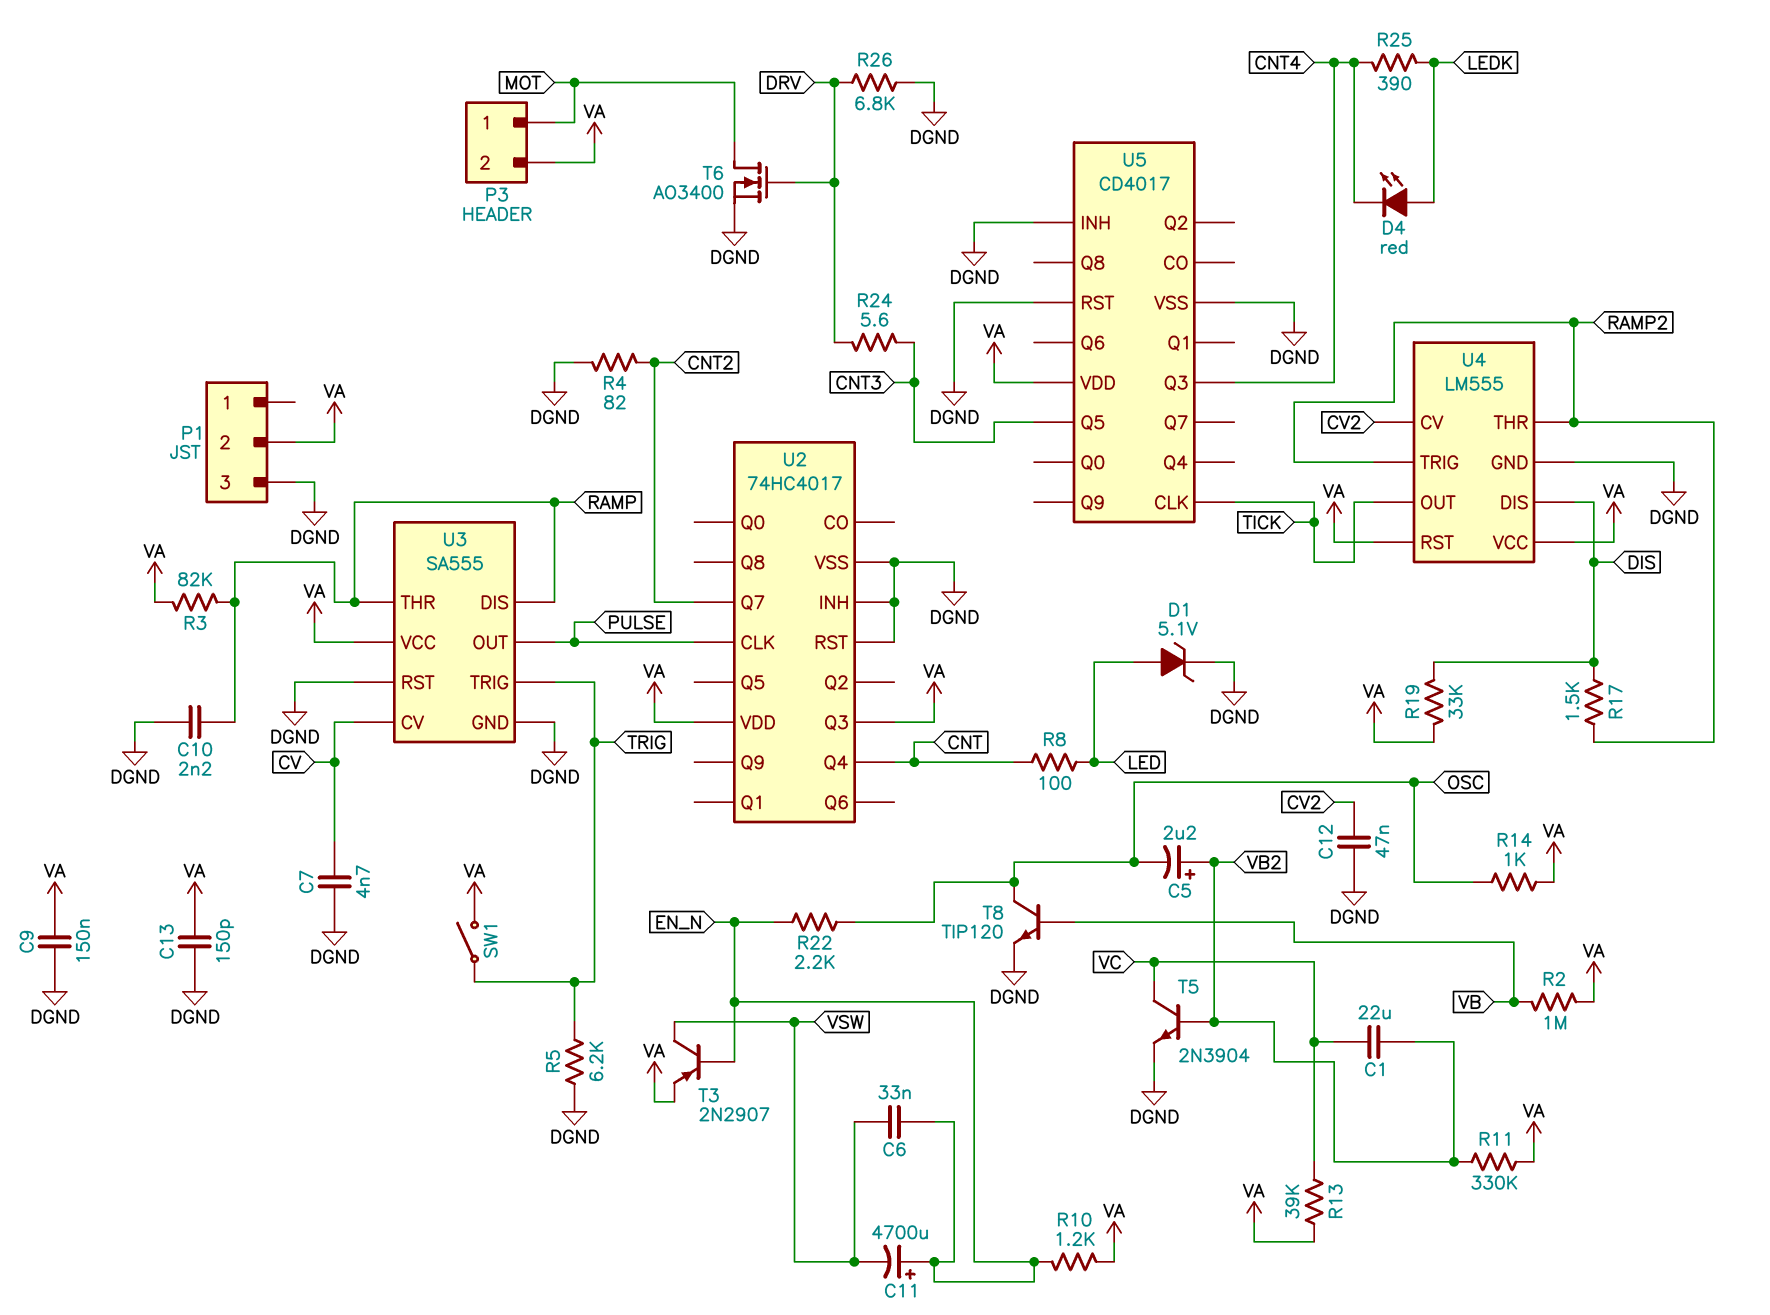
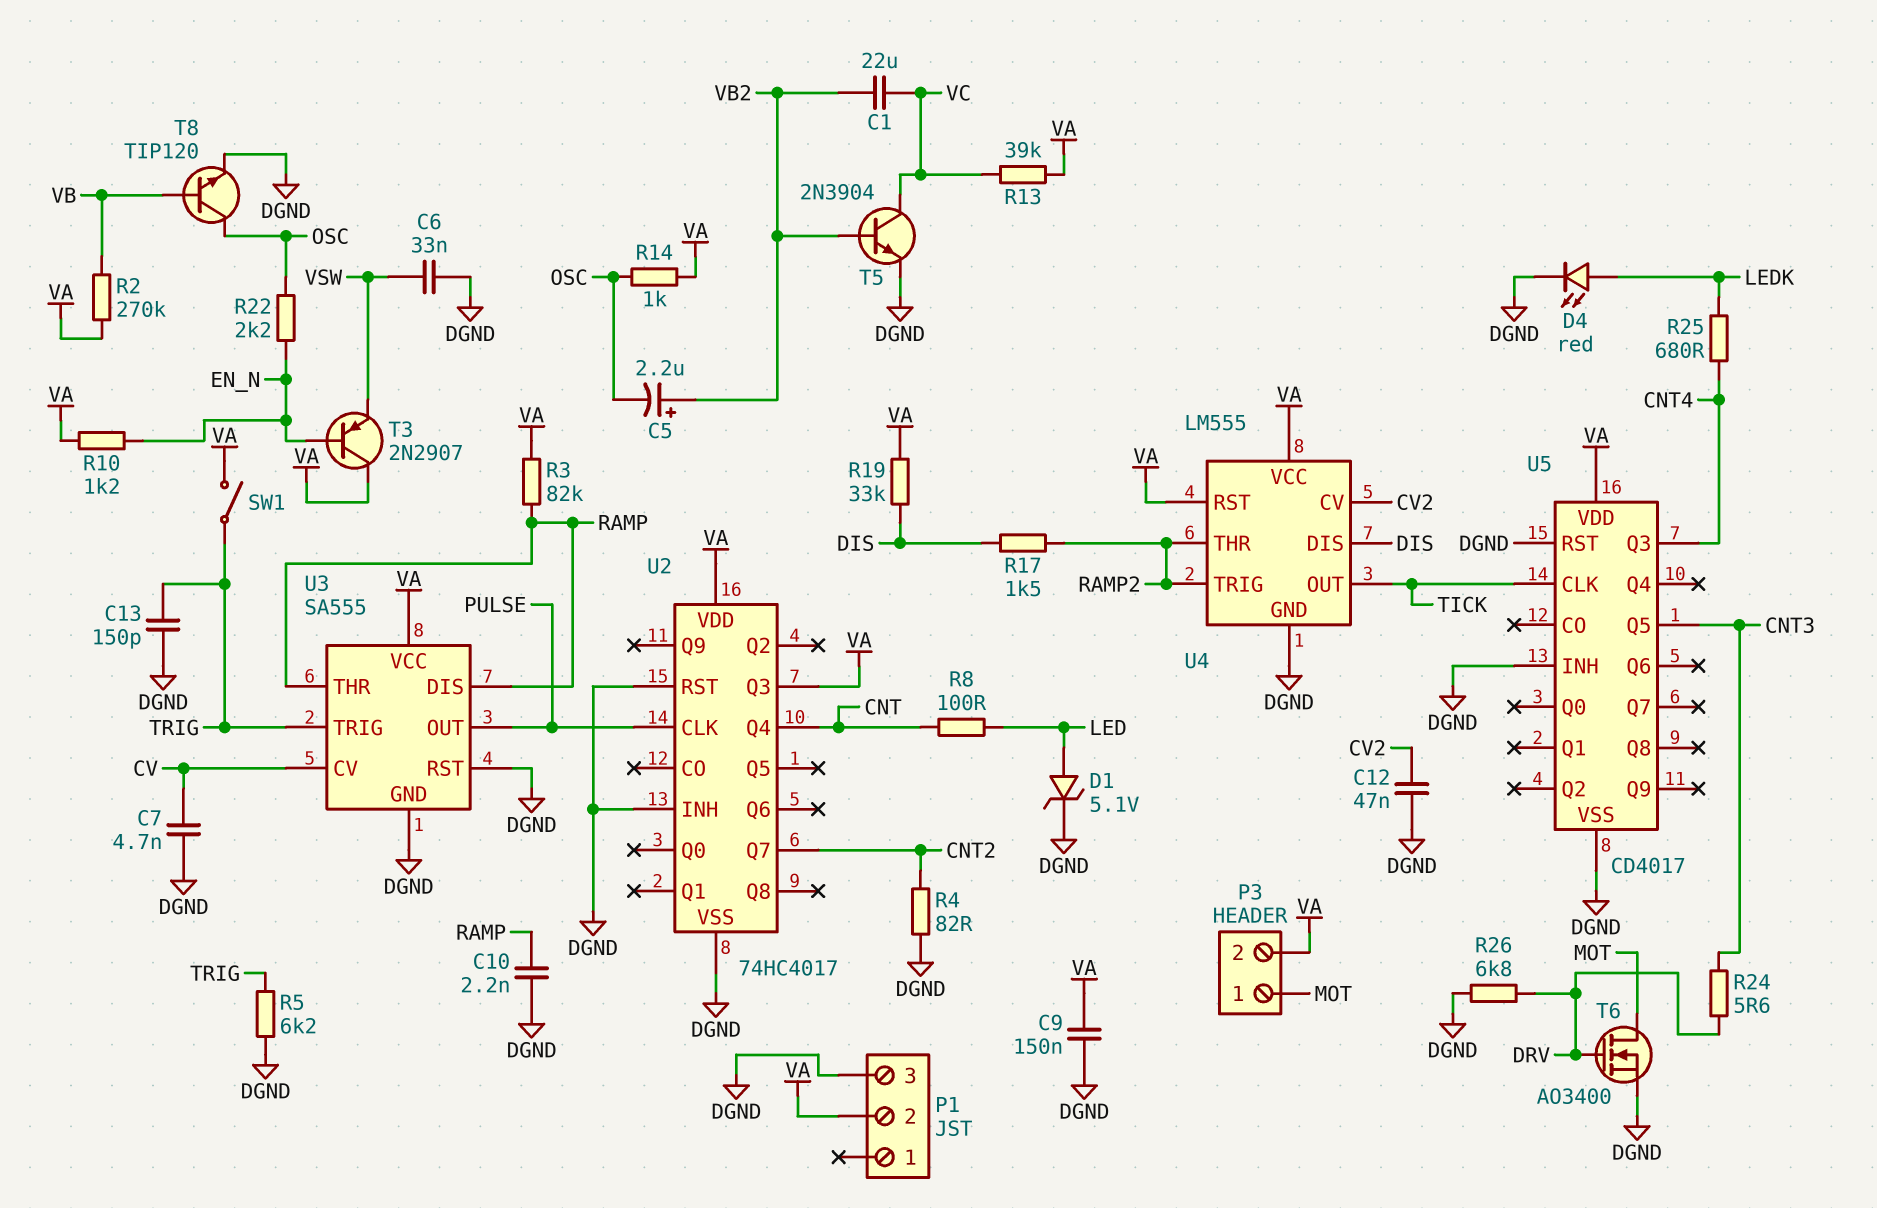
C6: 33nF (EN_N, VSW) -> 33nF (DGND, VSW)
C11: 4700uF (plus EN_N, minus VSW) -> none
C13: 150pF (DGND, VA) -> 150pF (DGND, TRIG)
D4: LED red (A LEDK, K CNT4) -> LED red (A LEDK, K DGND)
R2: 1M (VA, VB) -> 270k (VA, VB)
R11: 330k (VA, VB2) -> none
R25: 390 (CNT4, LEDK) -> 680 (CNT4, LEDK)
T3: PNP 2N2907 (B EN_N, C VSW, E VA) -> PNP 2N2907 (B EN_N, C VA, E VSW)

